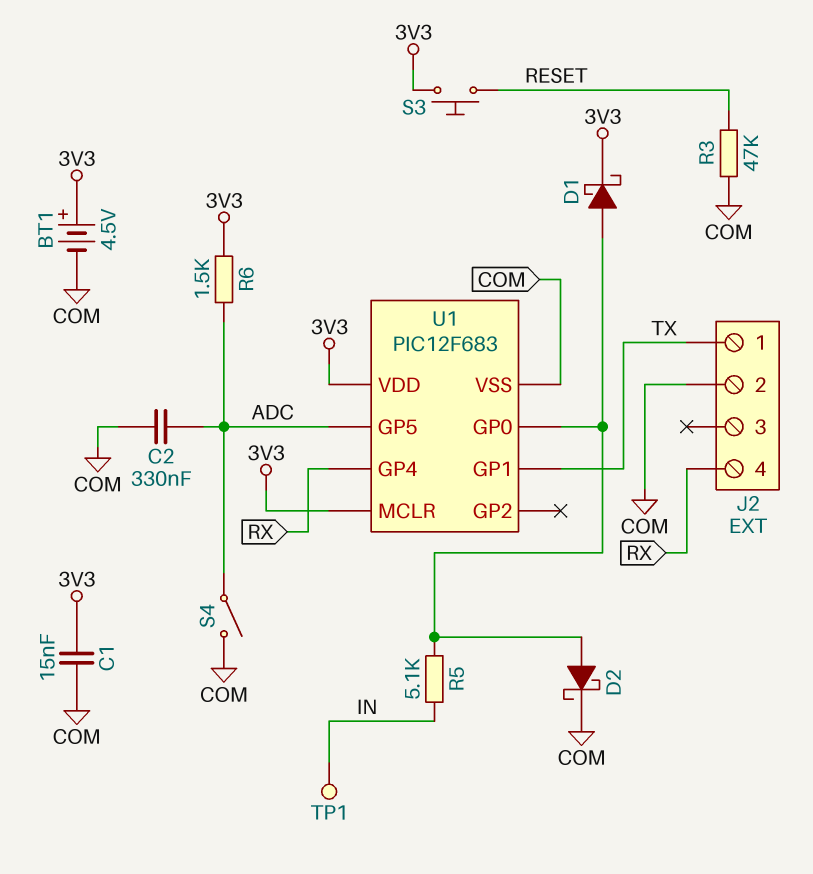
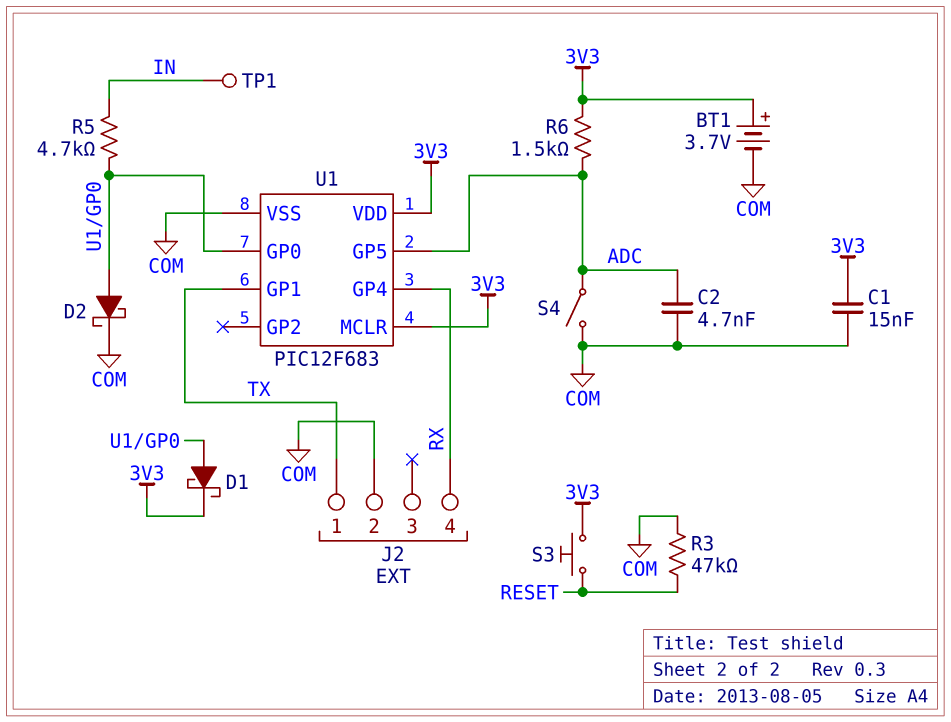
BT1: 4.5V (plus 3V3, minus COM) -> 3.7V (plus 3V3, minus COM)
C2: 330nF (ADC, COM) -> 4.7nF (ADC, COM)
R5: 5.1k (IN, U1/GP0) -> 4.7k (IN, U1/GP0)

